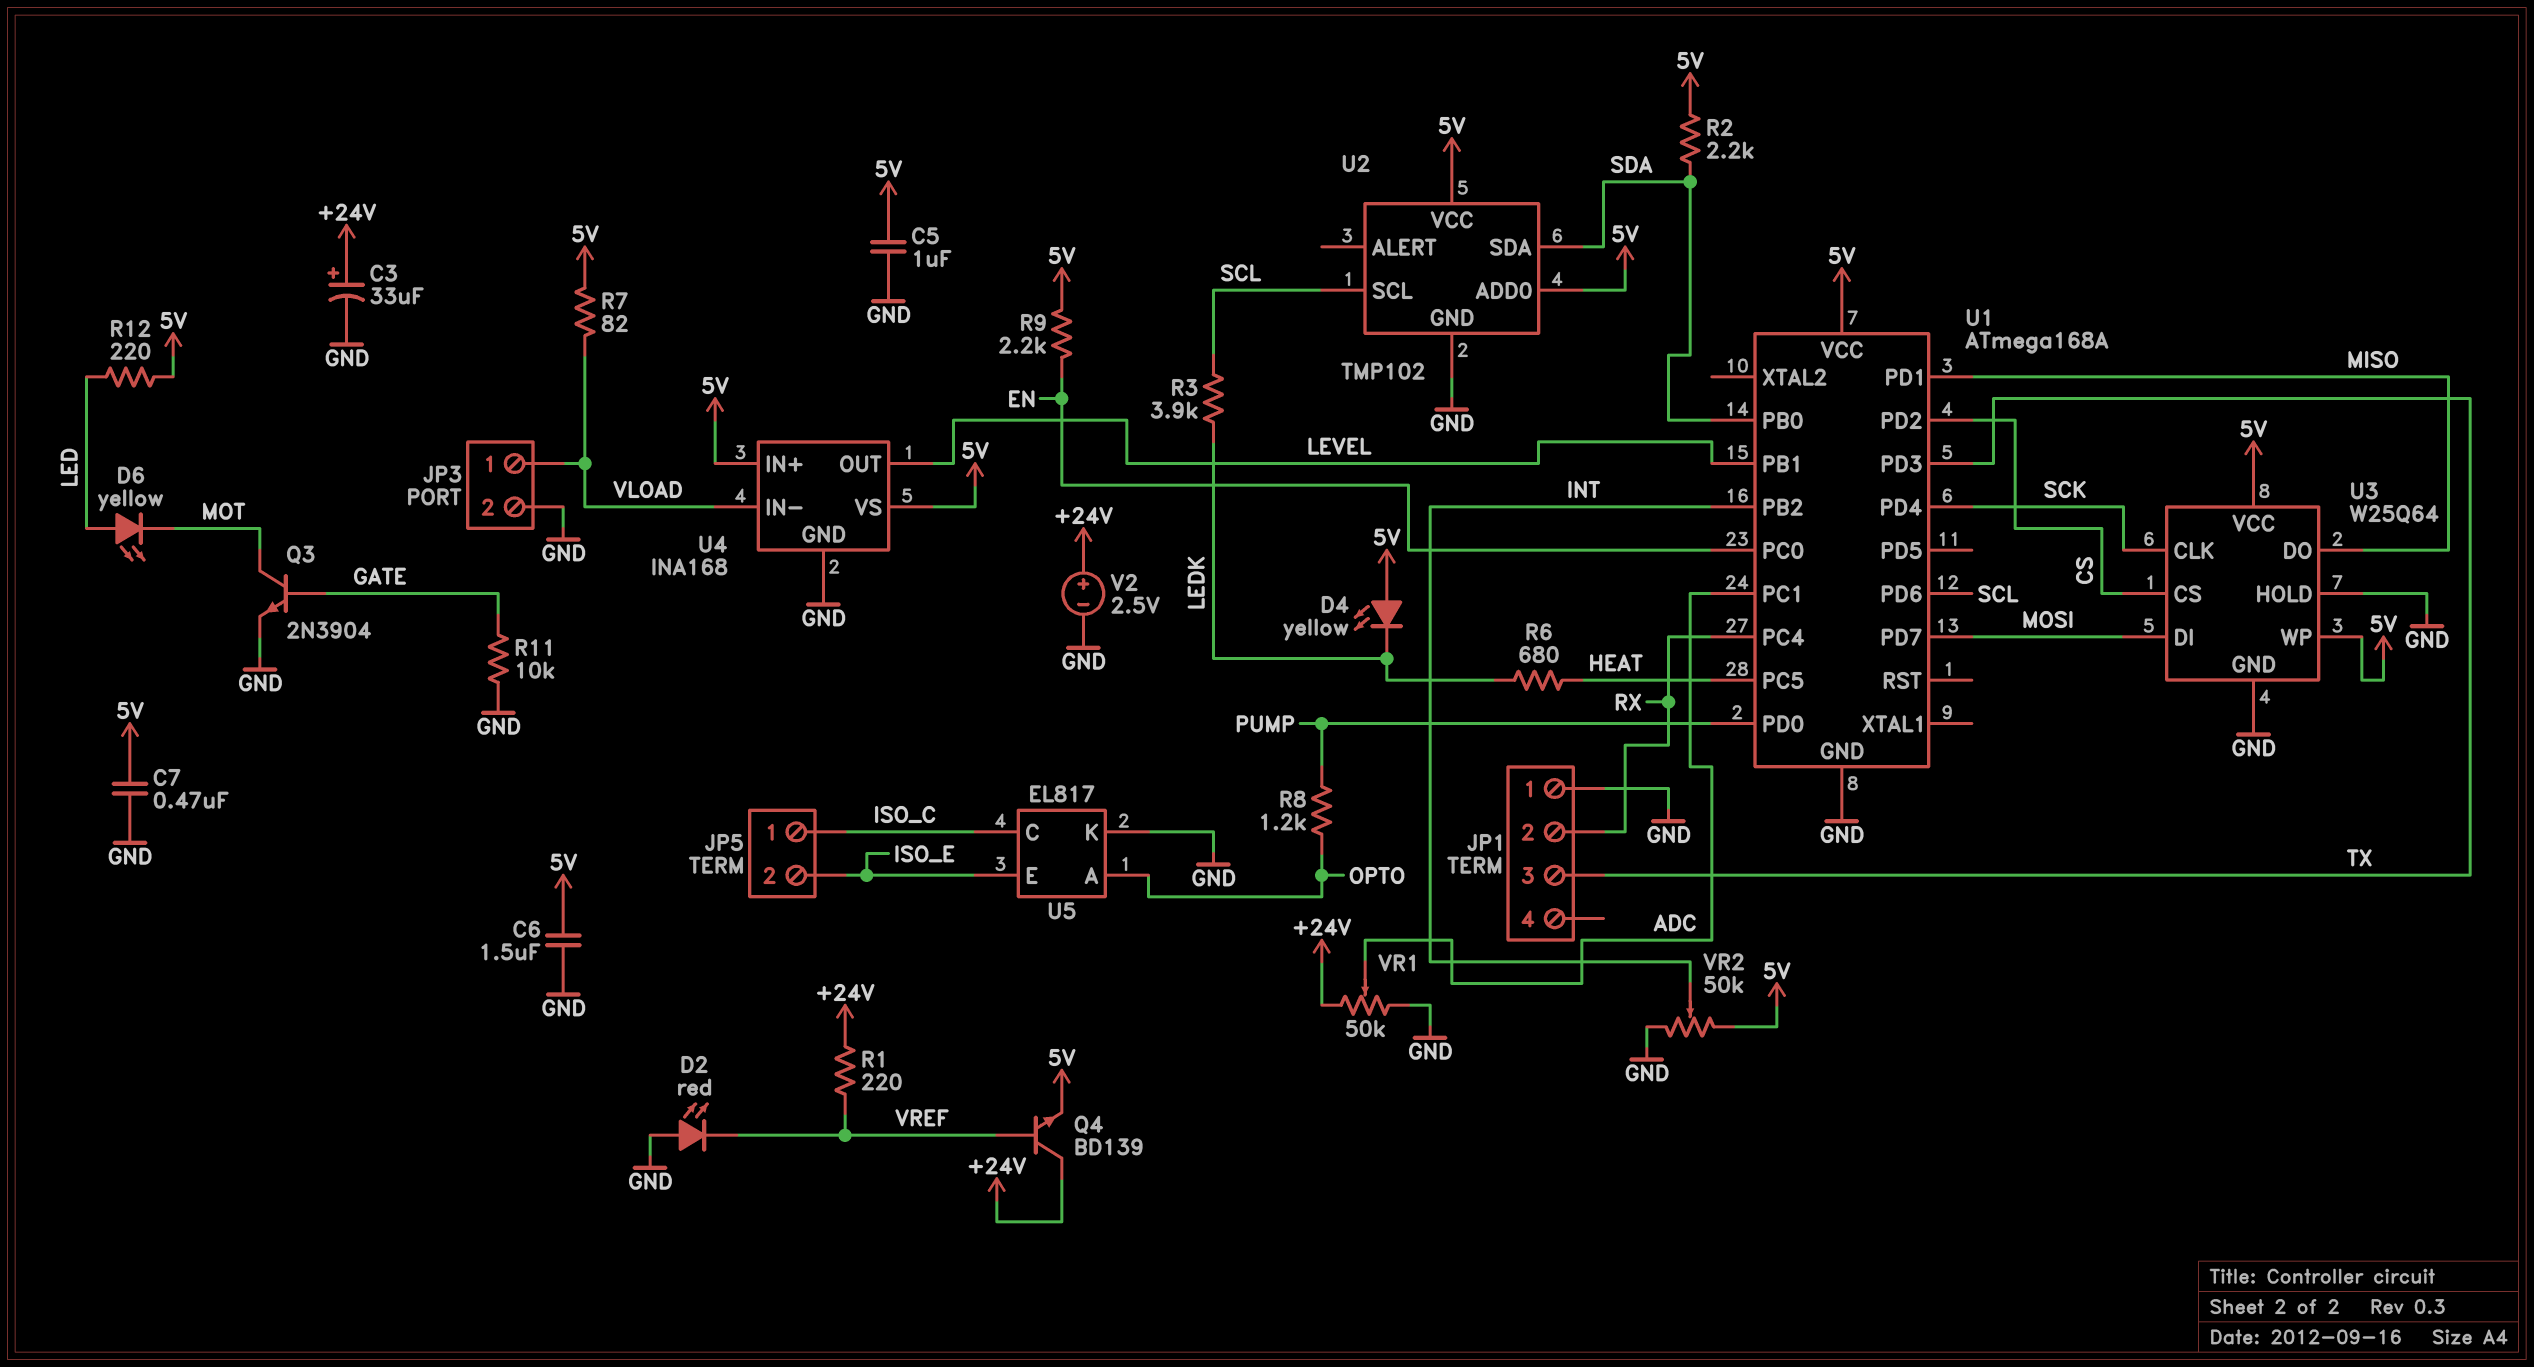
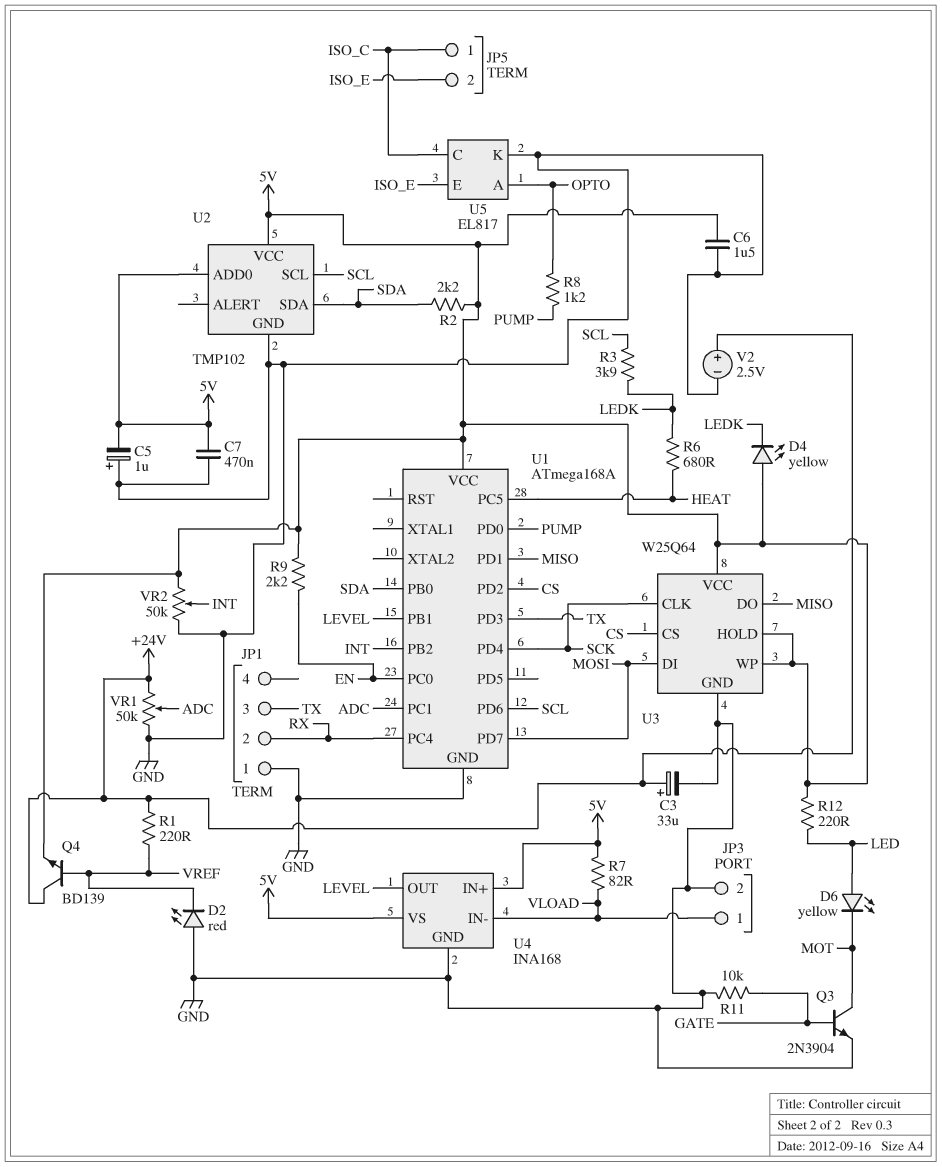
C5: 1uF (5V, GND) -> 1uF (plus GND, minus 5V)
U3 pin HOLD: GND -> 5V

